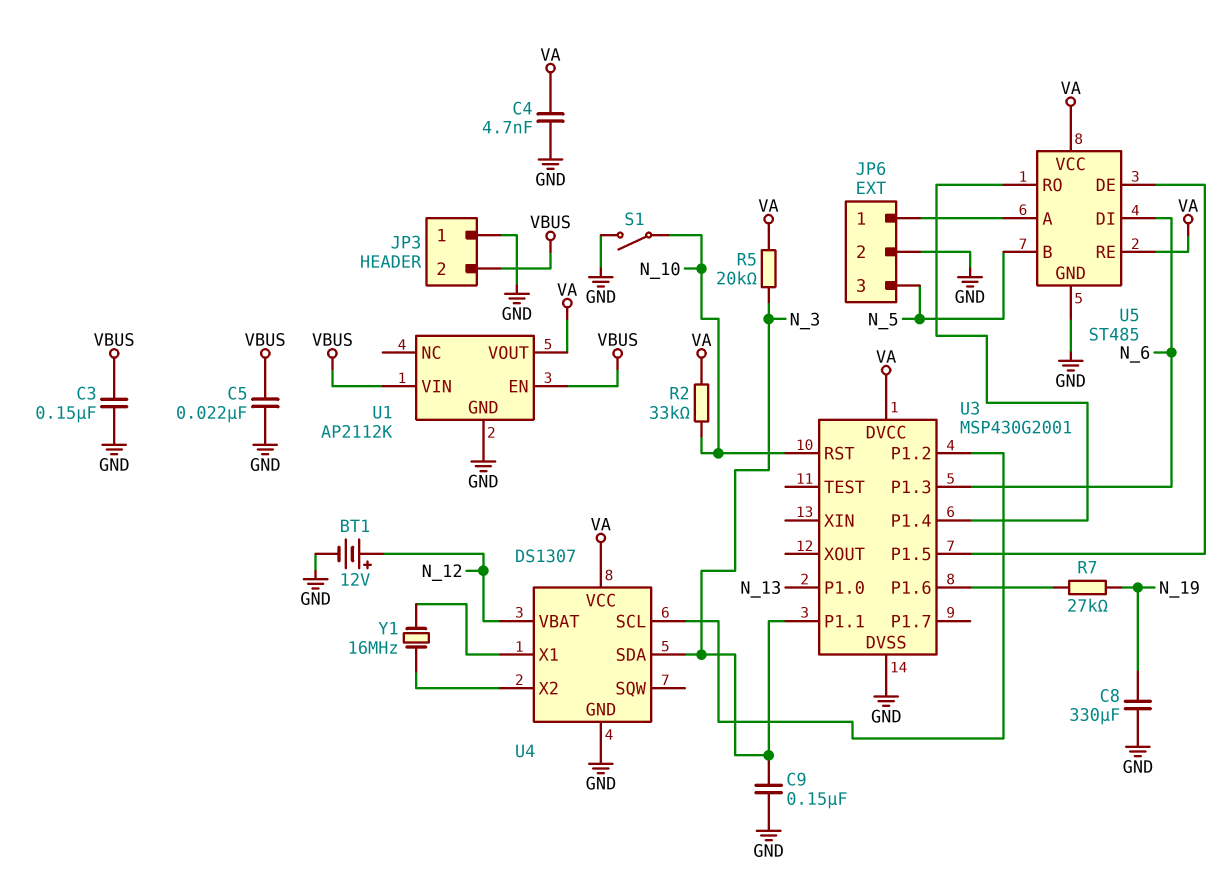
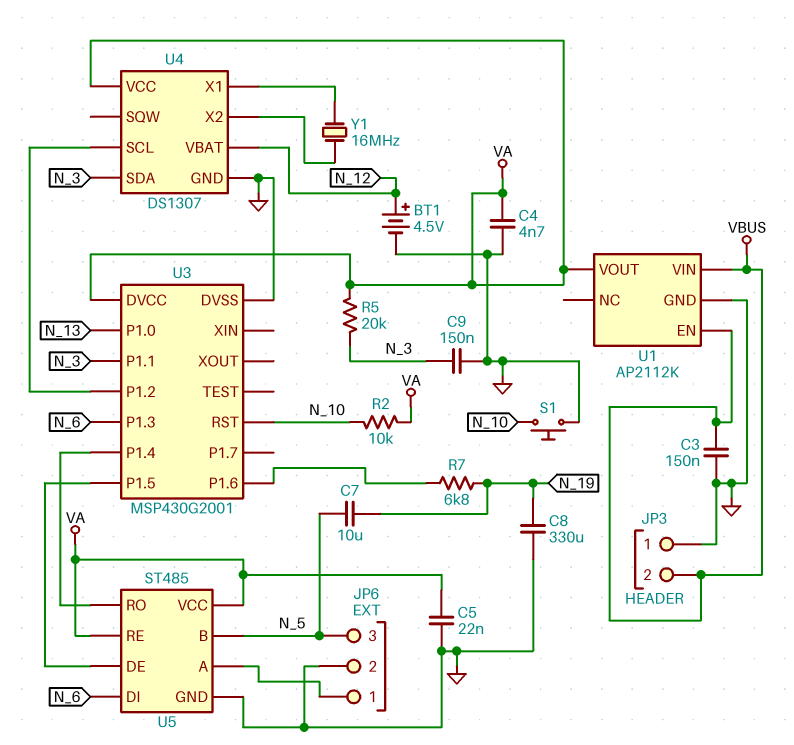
BT1: 12V (plus N_12, minus GND) -> 4.5V (plus N_12, minus GND)
C5: 22nF (GND, VBUS) -> 22nF (GND, VA)
C7: none -> 10uF (N_5, N_19)
R2: 33k (N_10, VA) -> 10k (N_10, VA)
R7: 27k (N_19, U3/P1.6) -> 6.8k (N_19, U3/P1.6)
S1: switch (GND, N_10) -> button (GND, N_10)

